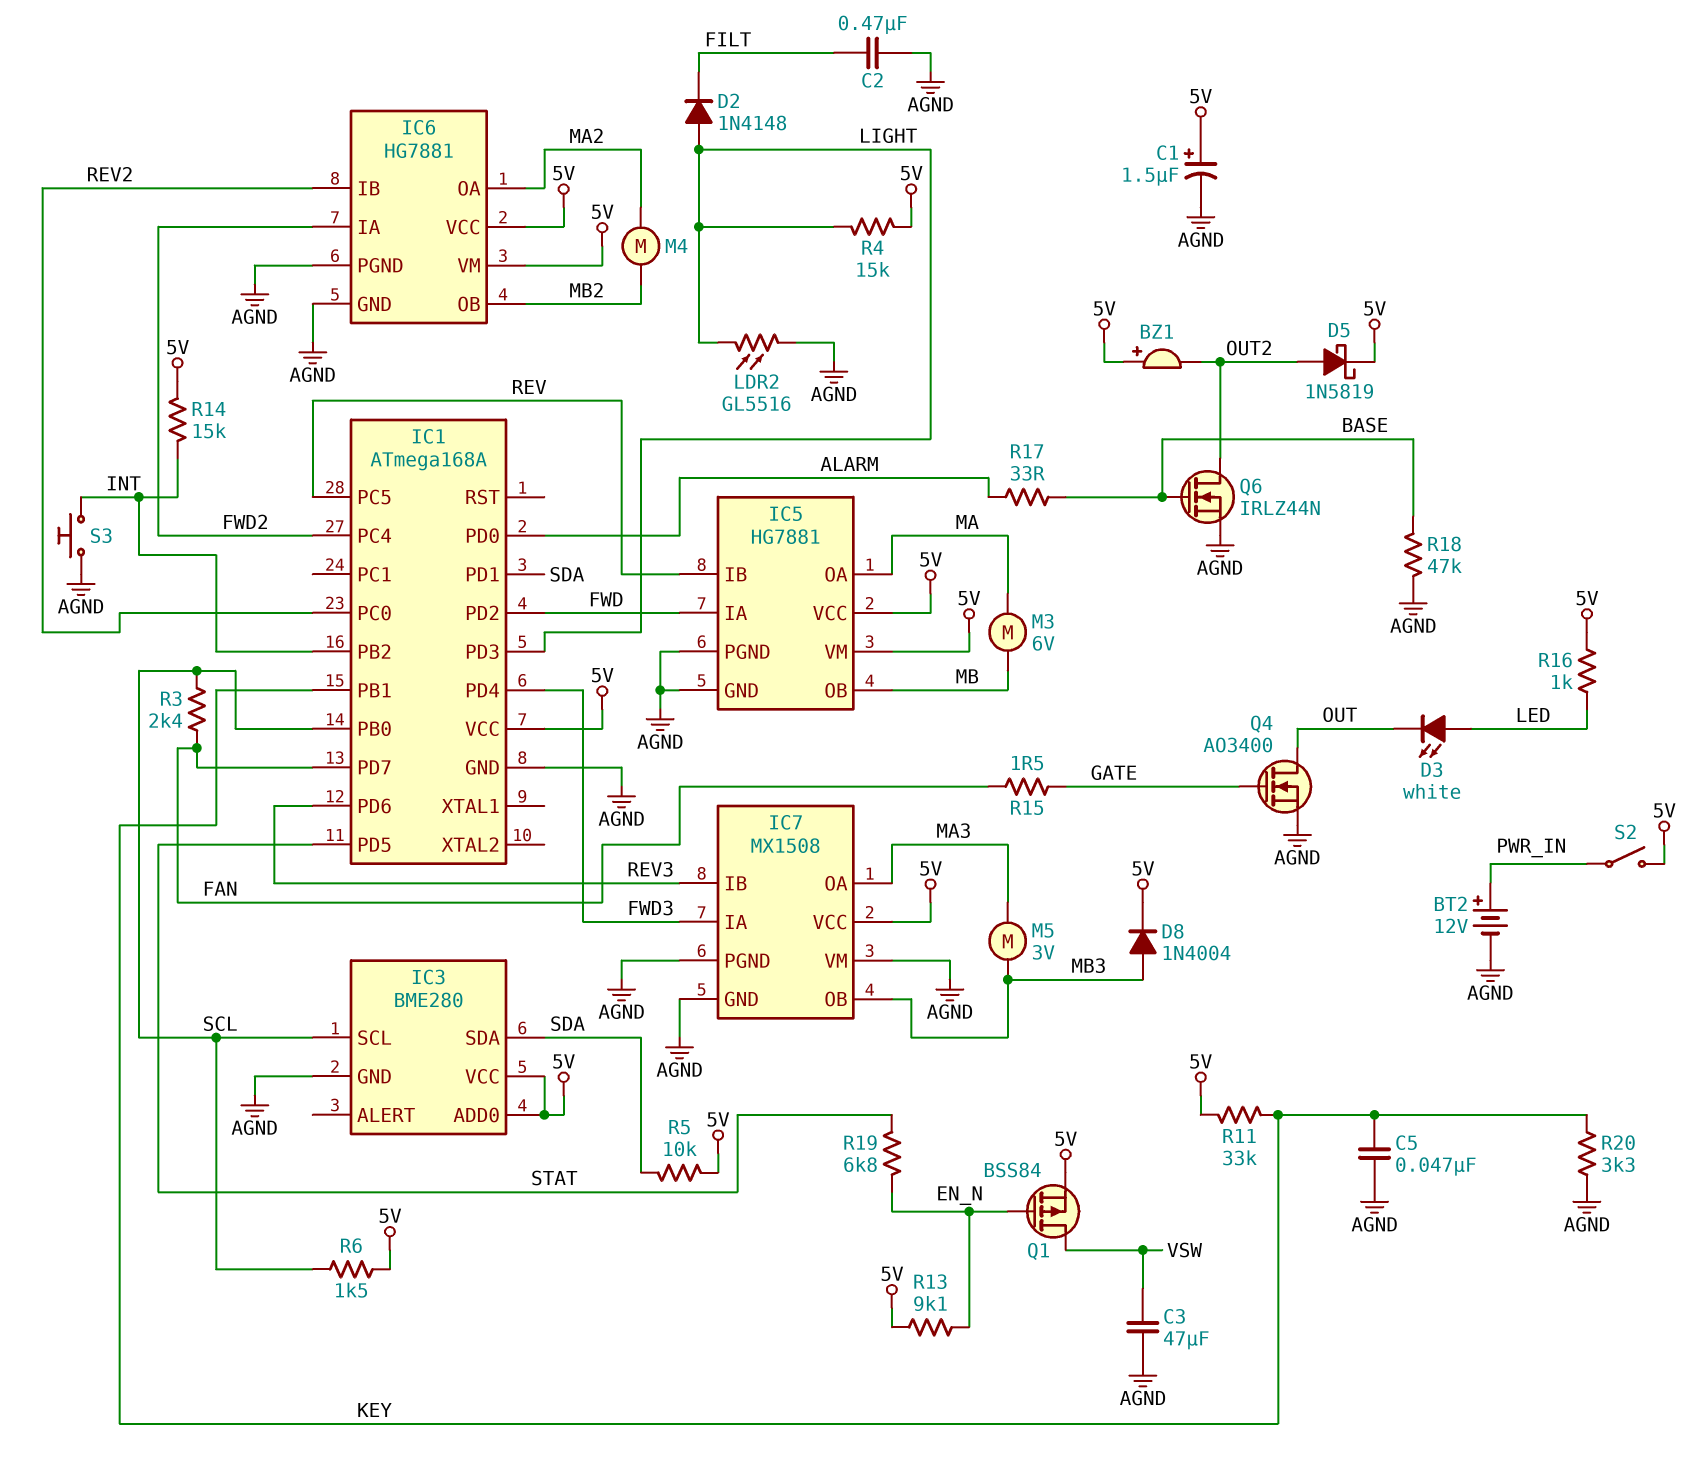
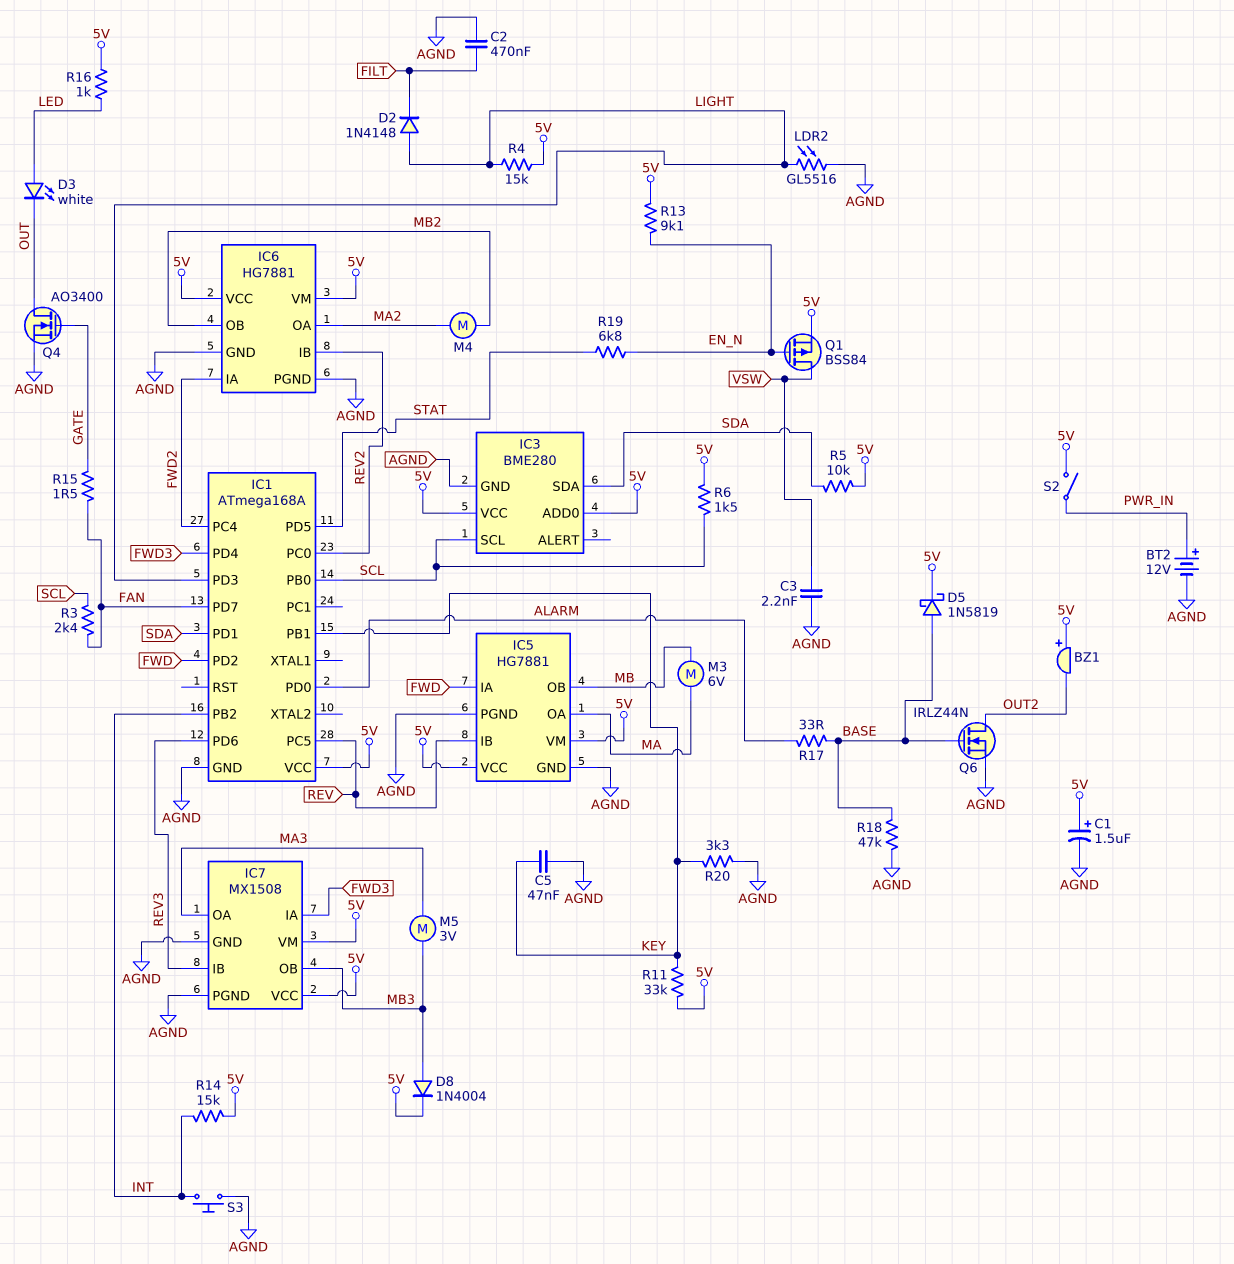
C3: 47uF (AGND, VSW) -> 2.2nF (AGND, VSW)
D5: schottky 1N5819 (A OUT2, K 5V) -> schottky 1N5819 (A BASE, K 5V)
IC7 pin VM: AGND -> 5V

